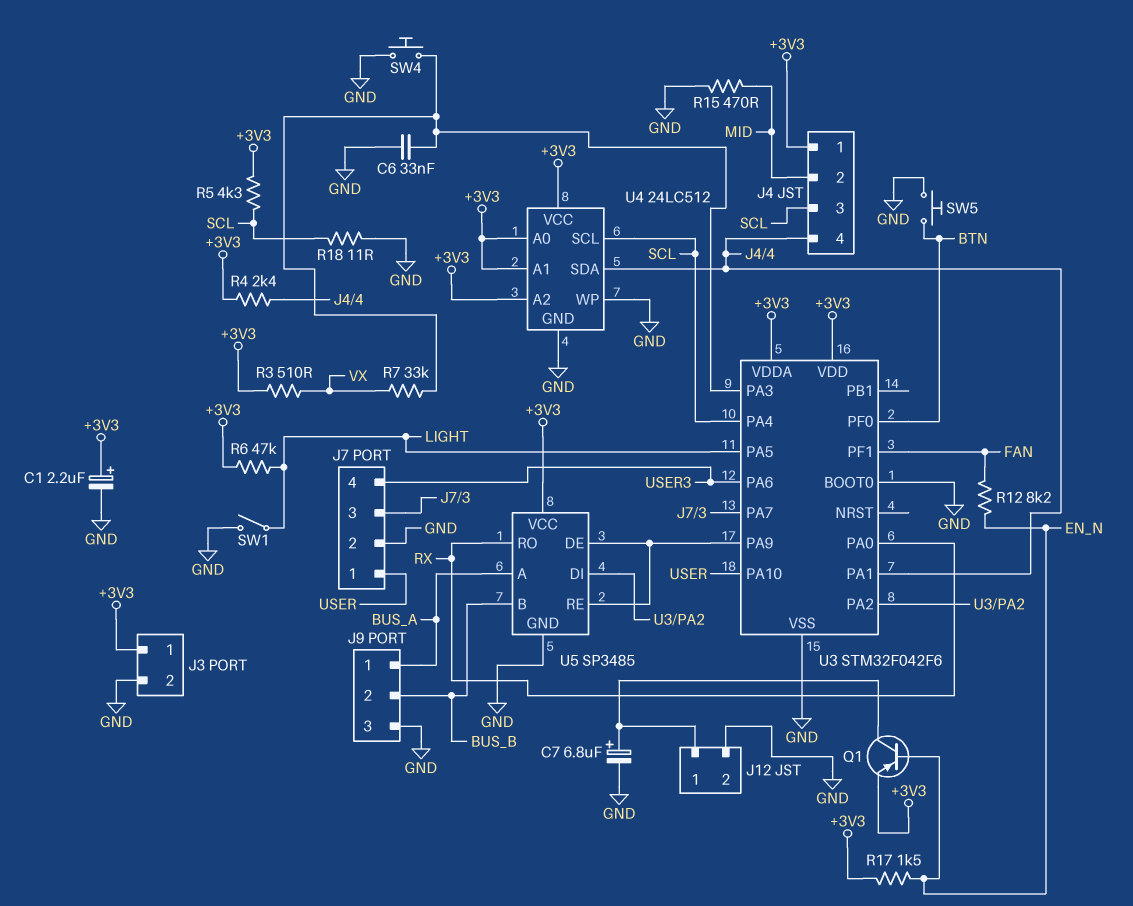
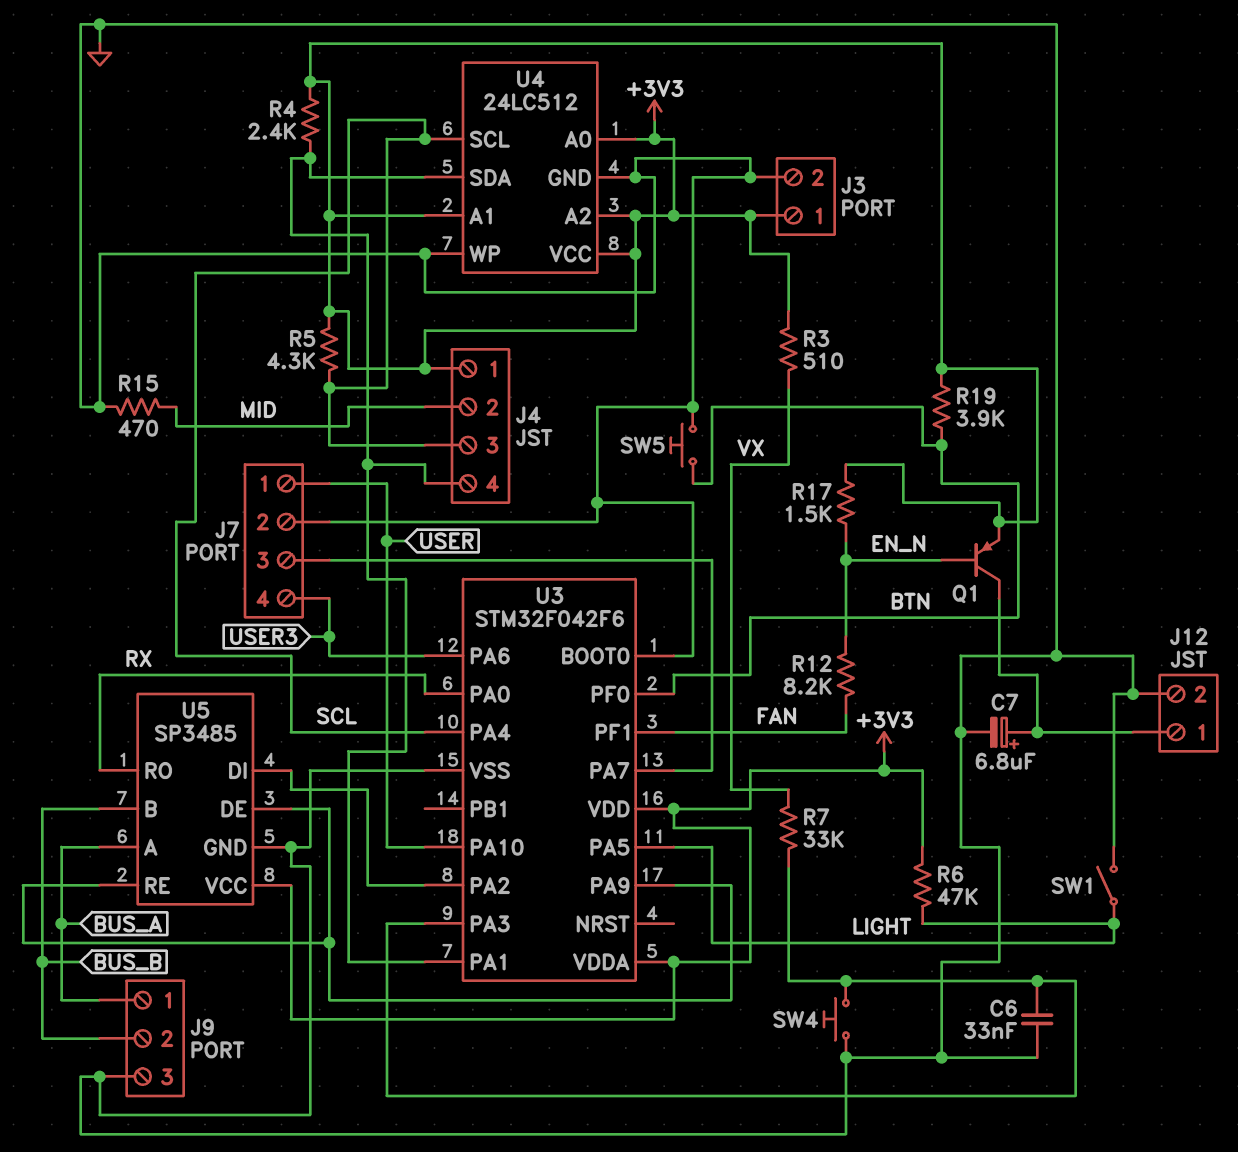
C1: 2.2uF (plus +3V3, minus GND) -> none
R18: 11 (GND, SCL) -> none
R19: none -> 3.9k (+3V3, BTN)

